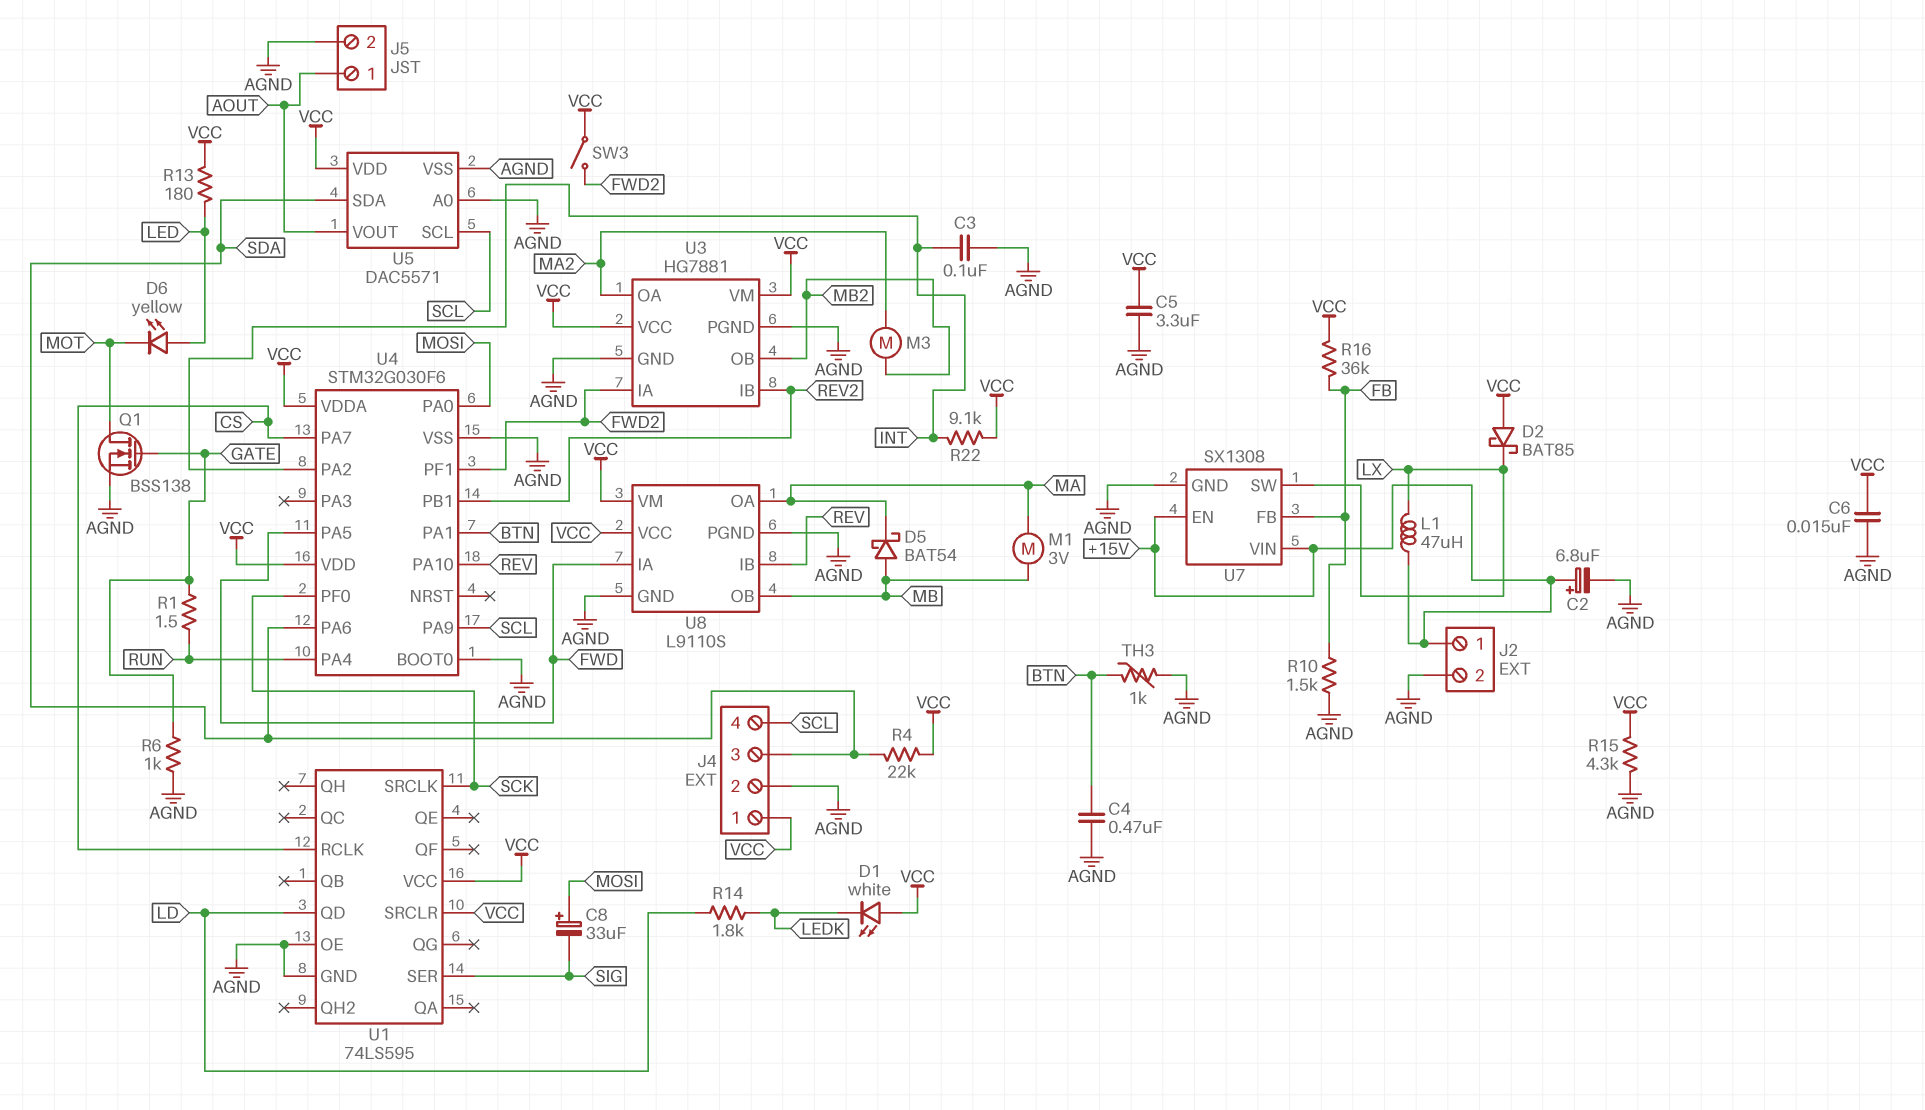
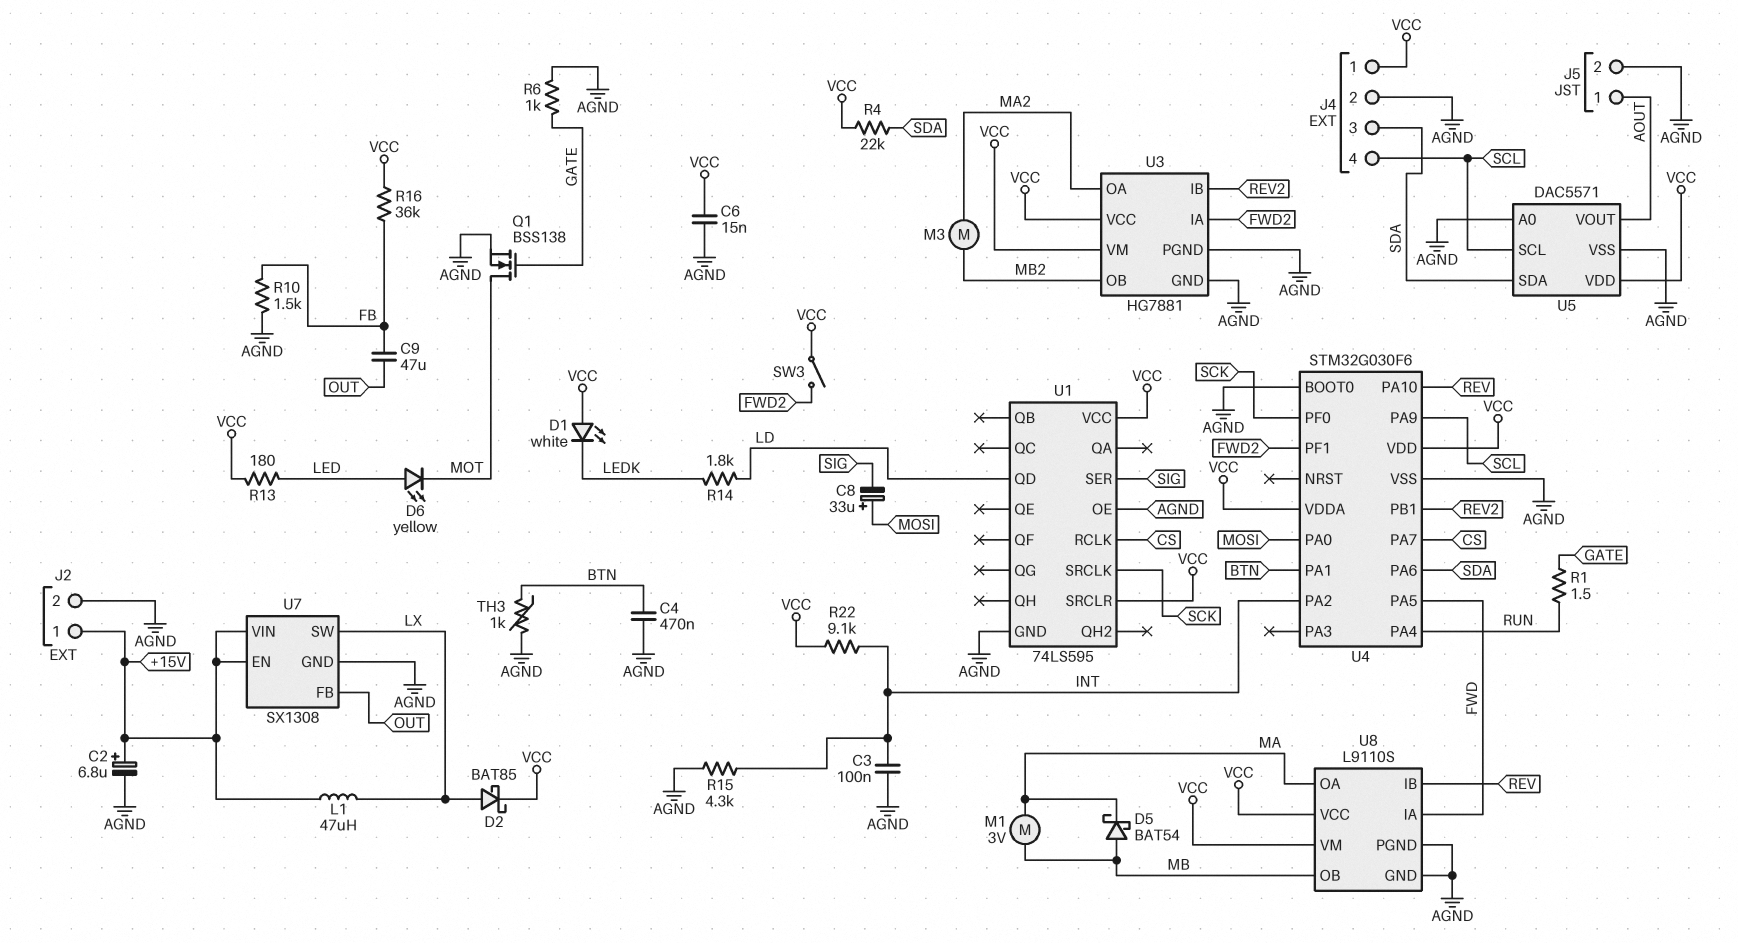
C5: 3.3uF (AGND, VCC) -> none
C9: none -> 47uF (FB, OUT)
D2: schottky BAT85 (A VCC, K LX) -> schottky BAT85 (A LX, K VCC)
R15: 4.3k (AGND, VCC) -> 4.3k (AGND, INT)
U7 pin FB: FB -> OUT

